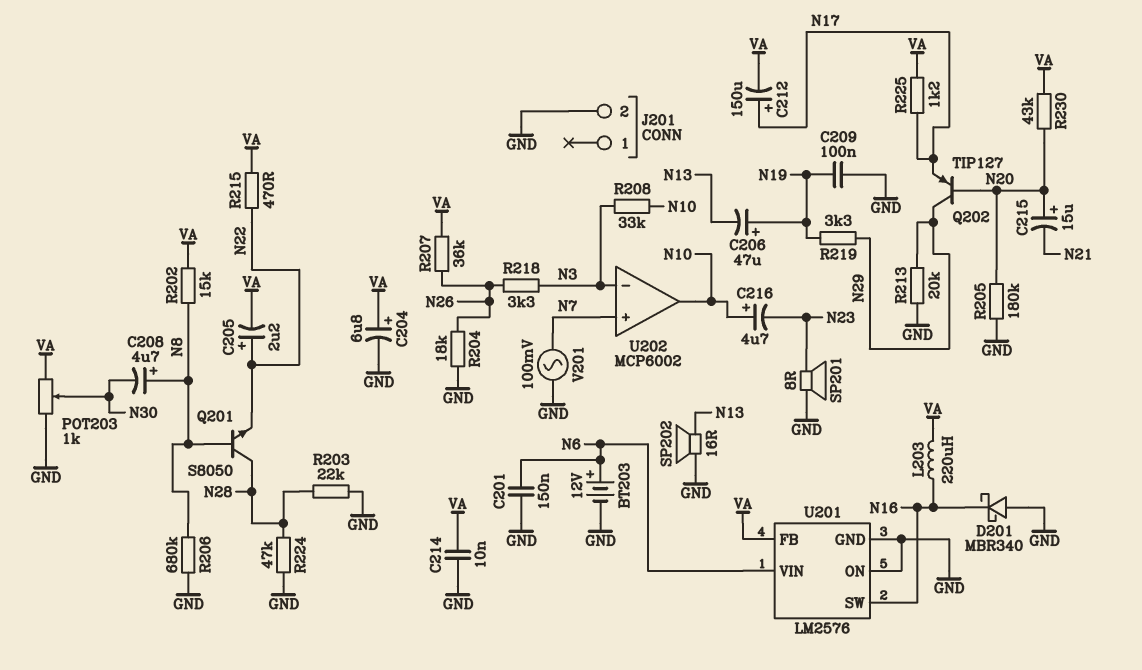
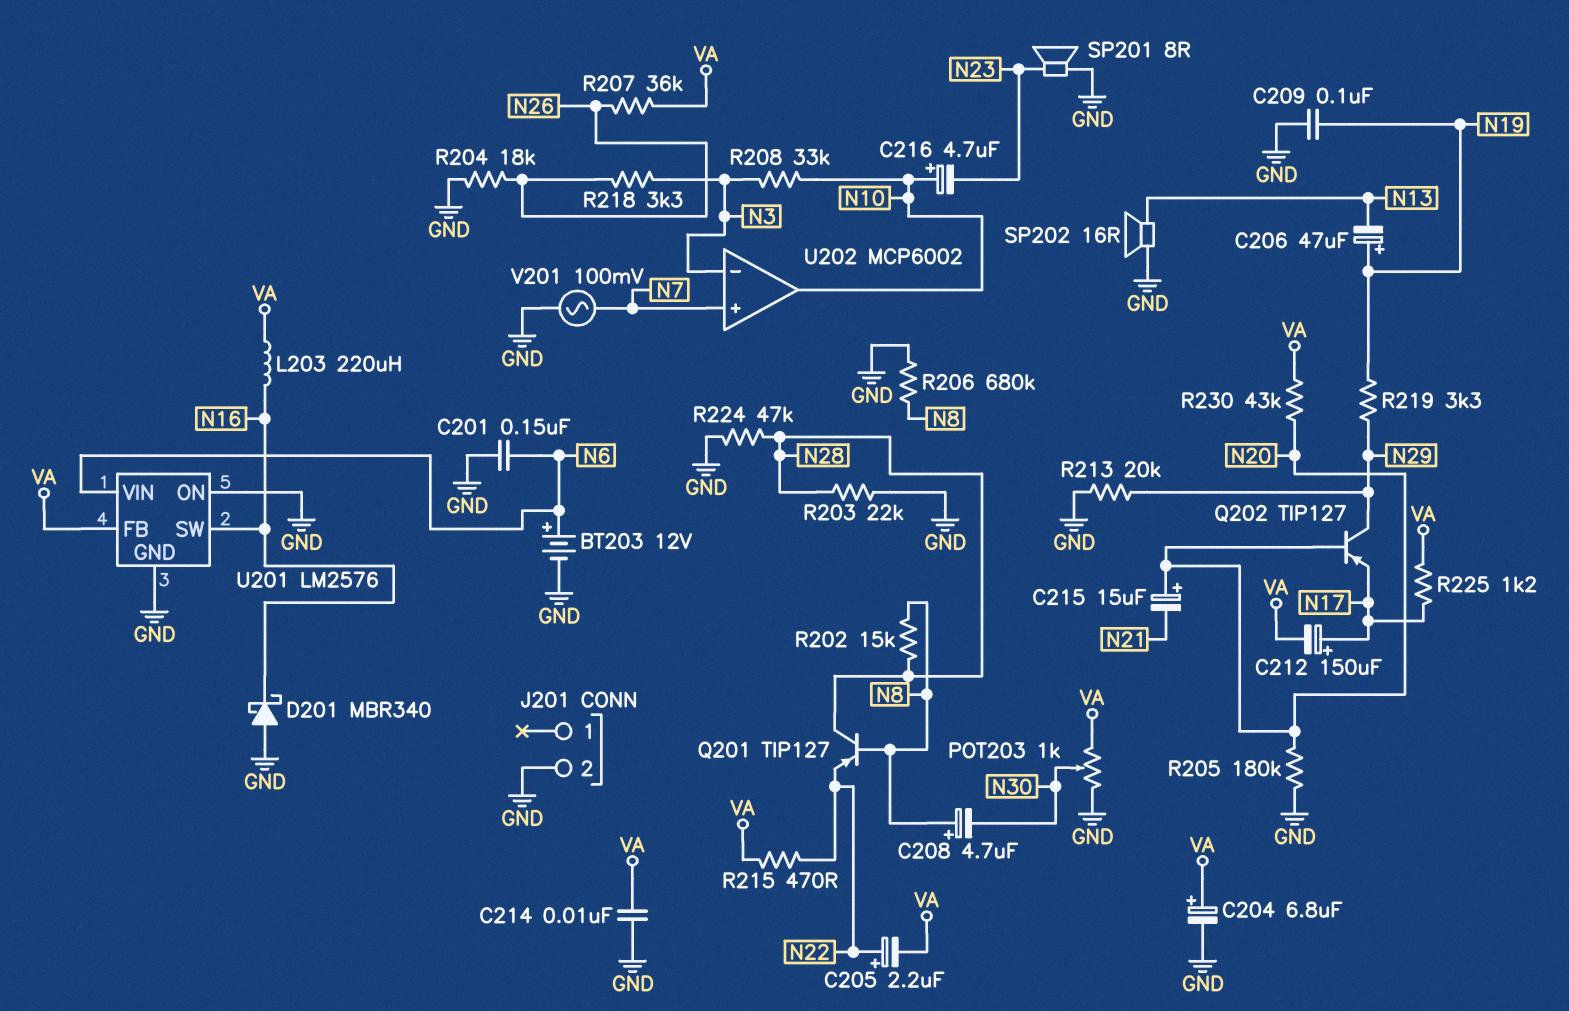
Q201: NPN S8050 (B N8, C N28, E N22) -> PNP TIP127 (B N8, C N28, E N22)
R202: 15k (N8, VA) -> 15k (N8, N28)

